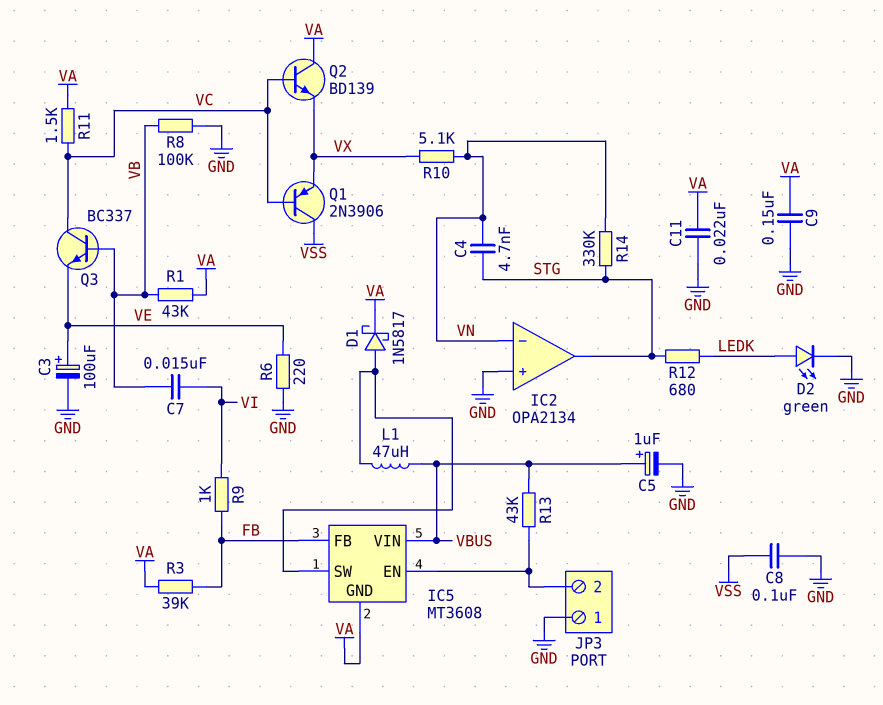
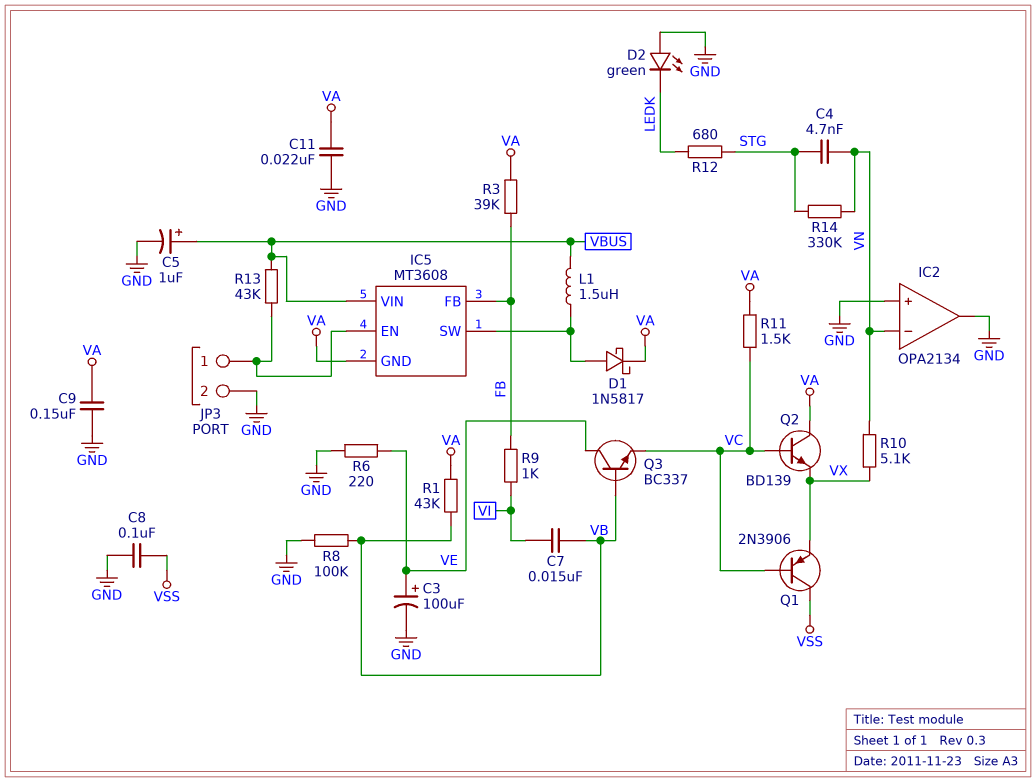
D2: LED green (A LEDK, K GND) -> LED green (A GND, K LEDK)
IC2 pin out: STG -> GND
JP3 pin 1: GND -> IC5/EN
JP3 pin 2: IC5/EN -> GND
L1: 47uH (IC5/SW, VBUS) -> 1.5uH (IC5/SW, VBUS)
Q3: NPN BC337 (B VB, C VC, E VE) -> NPN BC337 (B VB, C VE, E VC)

